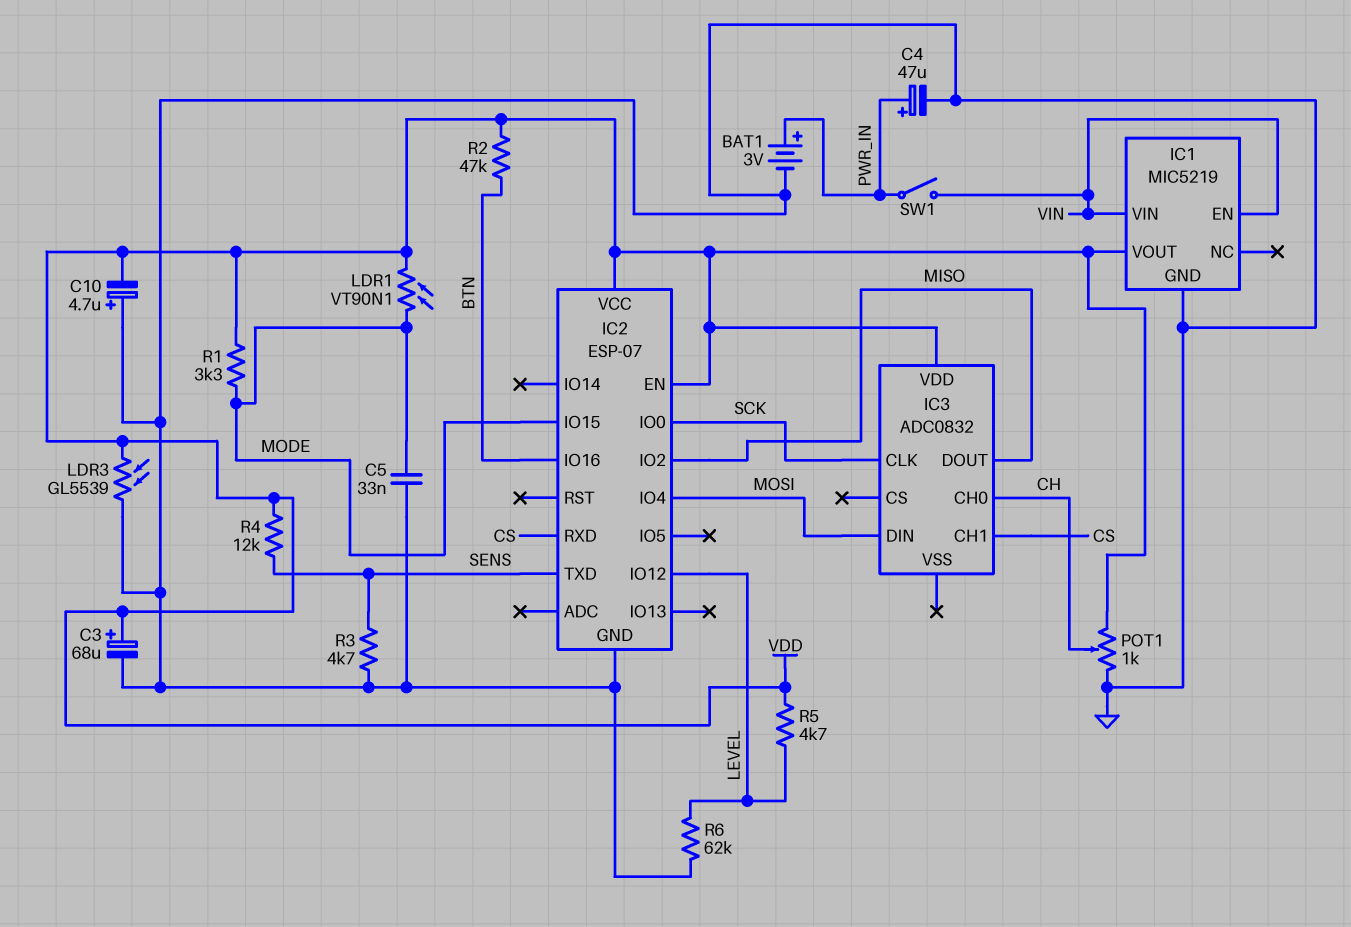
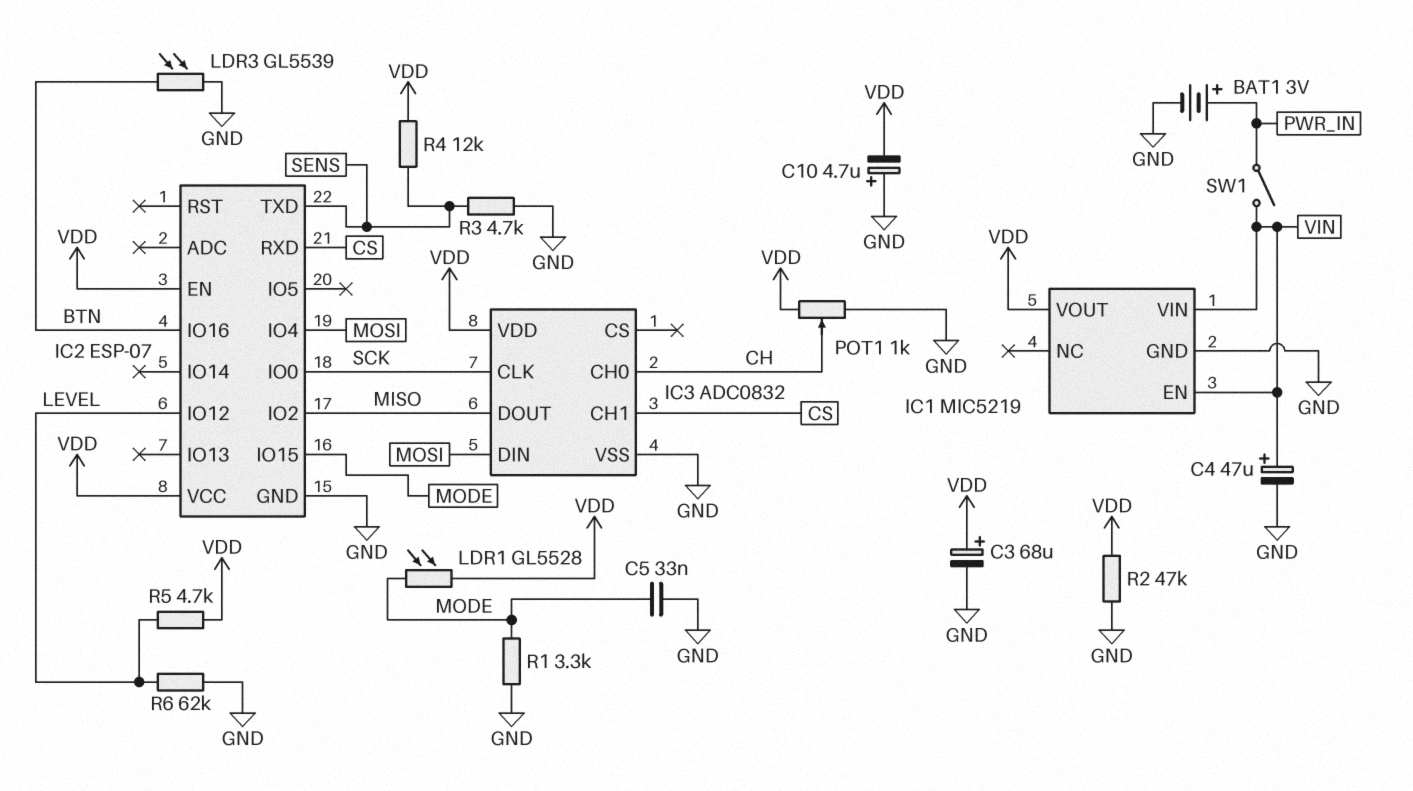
C4: 47uF (plus PWR_IN, minus GND) -> 47uF (plus VIN, minus GND)
IC3 pin VSS: none -> GND
LDR1: VT90N1 (MODE, VDD) -> GL5528 (MODE, VDD)
LDR3: GL5539 (GND, VDD) -> GL5539 (BTN, GND)
R1: 3.3k (MODE, VDD) -> 3.3k (GND, MODE)
R2: 47k (BTN, VDD) -> 47k (GND, VDD)

